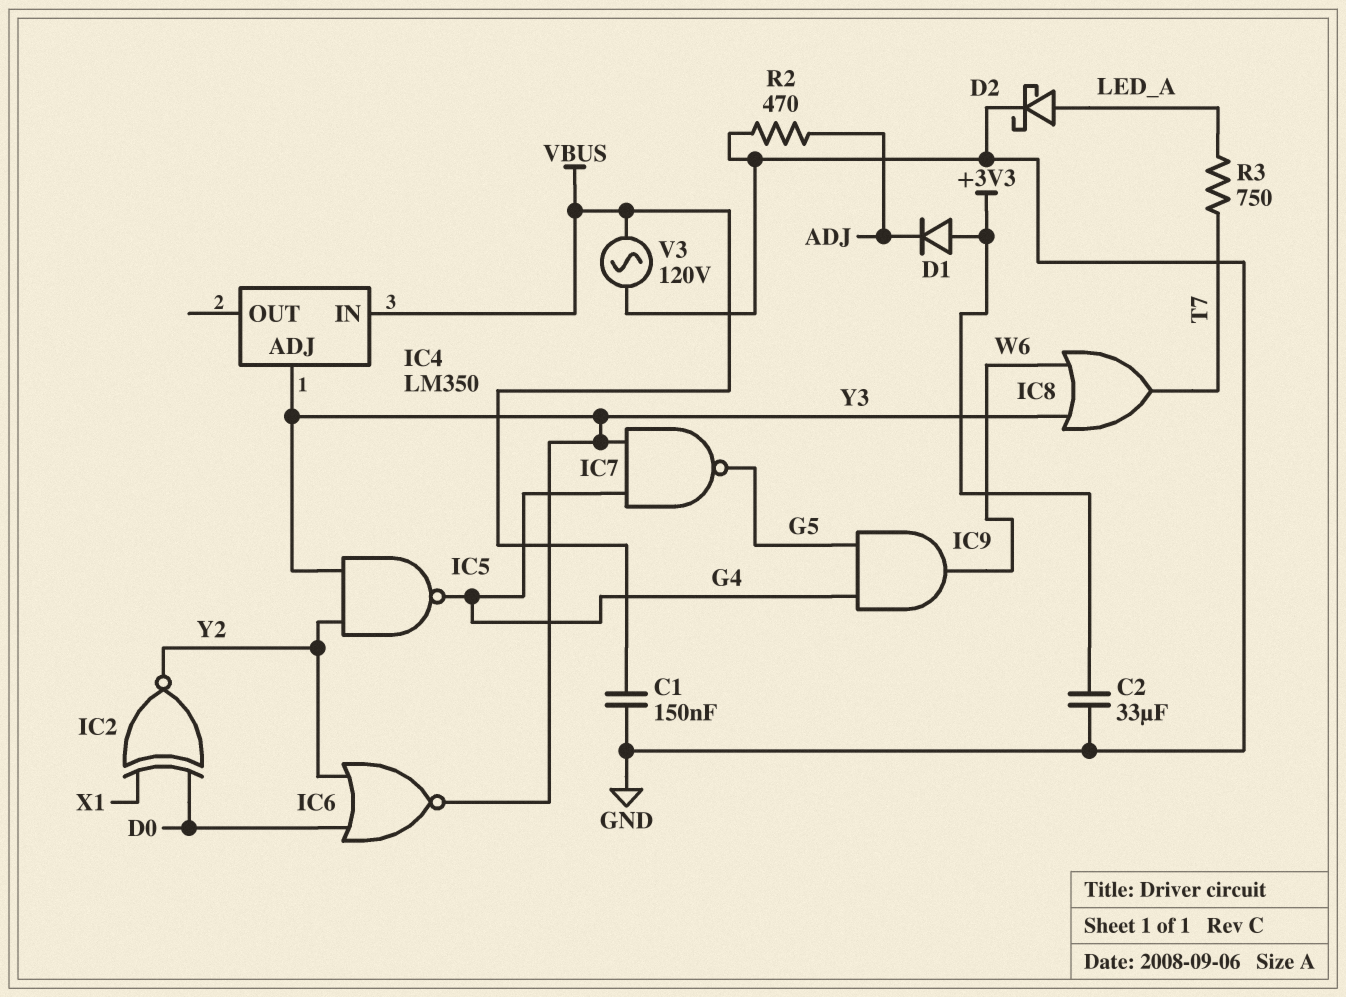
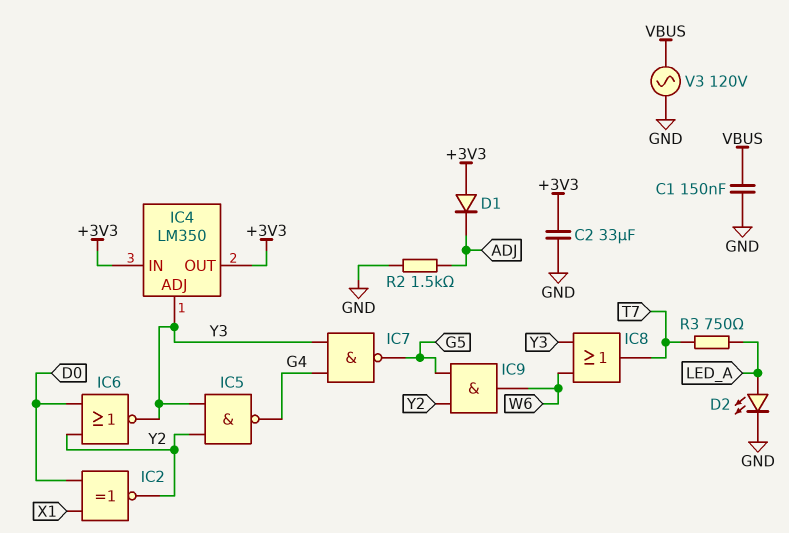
D2: schottky (A LED_A, K GND) -> LED (A LED_A, K GND)
IC4 pin IN: VBUS -> +3V3
IC4 pin OUT: none -> +3V3
IC9: AND (in G4, in G5, out W6) -> AND (in G5, in Y2, out W6)
R2: 470 (ADJ, GND) -> 1.5k (ADJ, GND)

